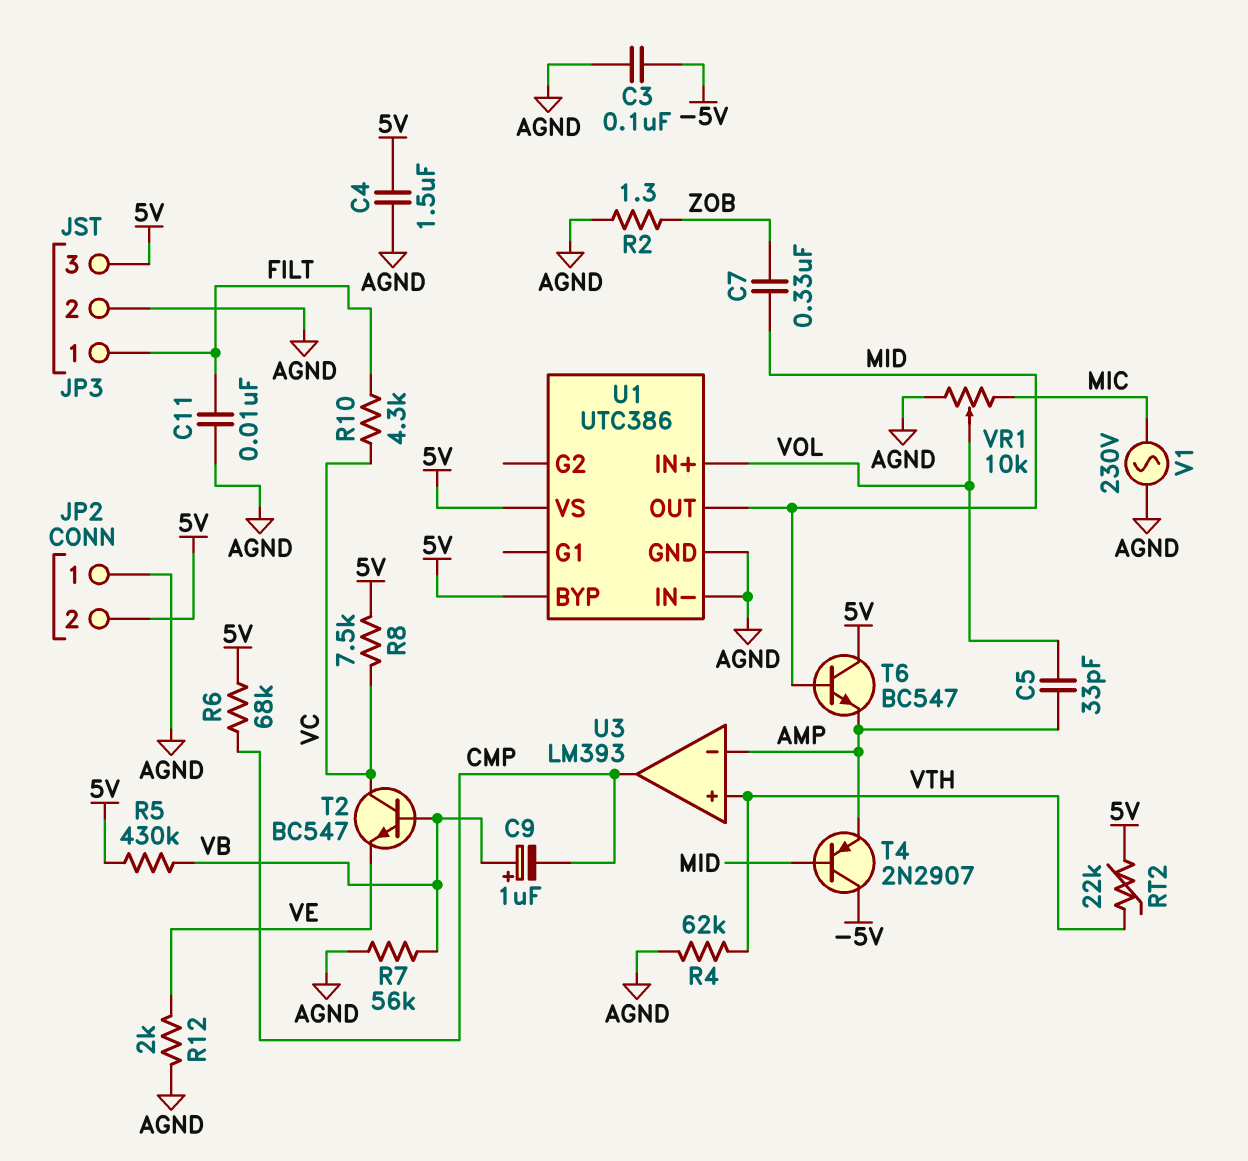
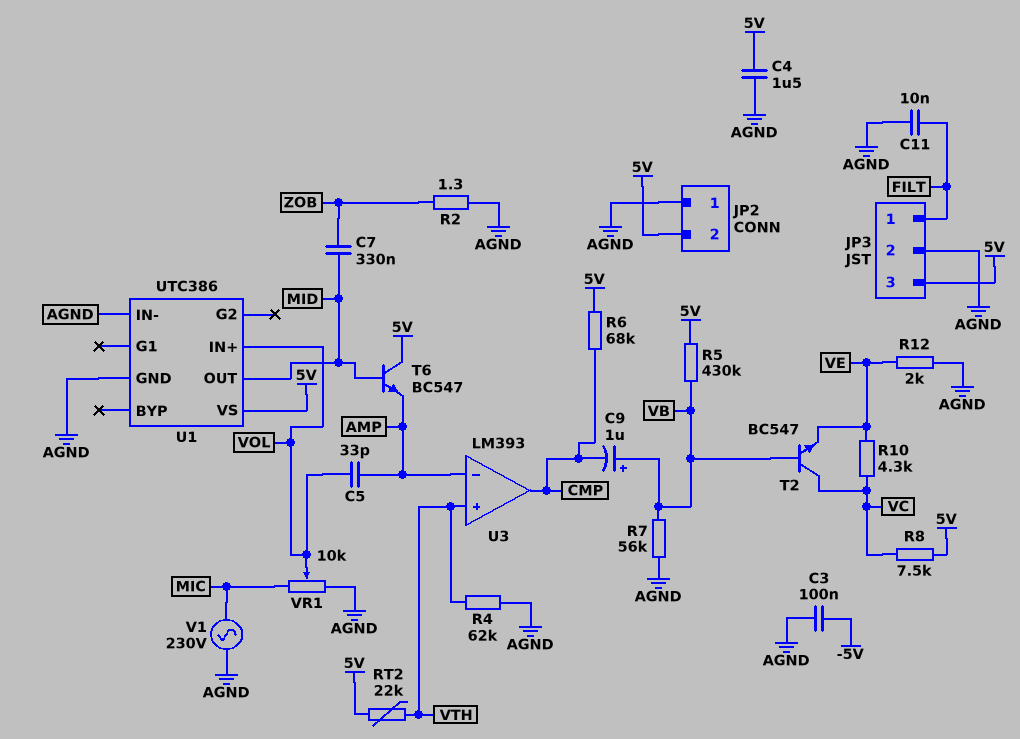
R10: 4.3k (FILT, VC) -> 4.3k (VC, VE)
T4: PNP 2N2907 (B MID, C -5V, E AMP) -> none
U1 pin BYP: 5V -> none

